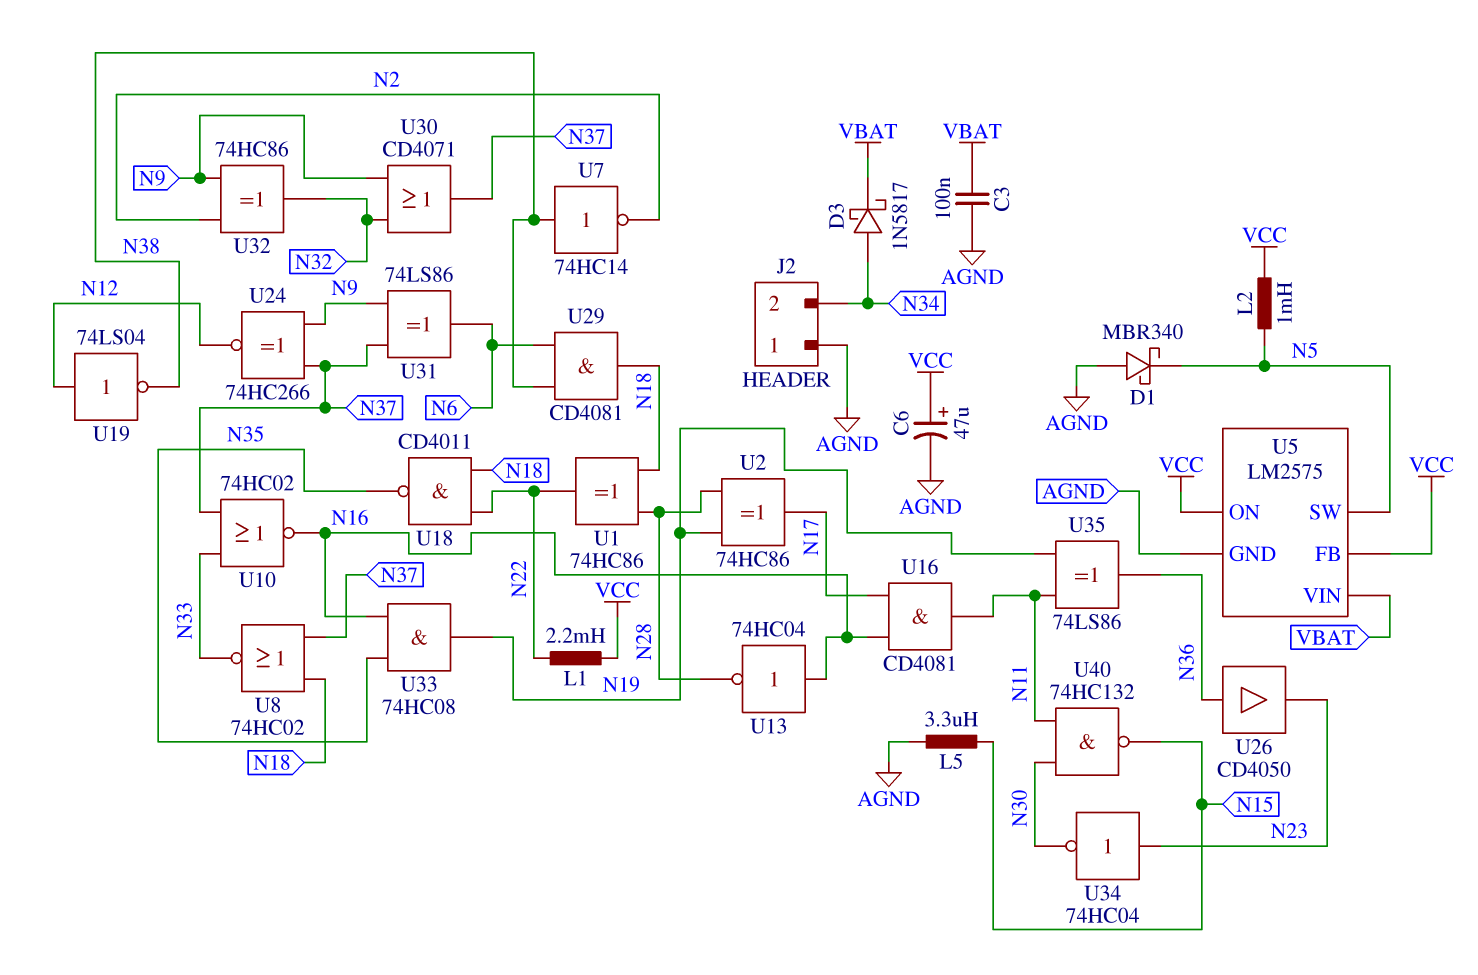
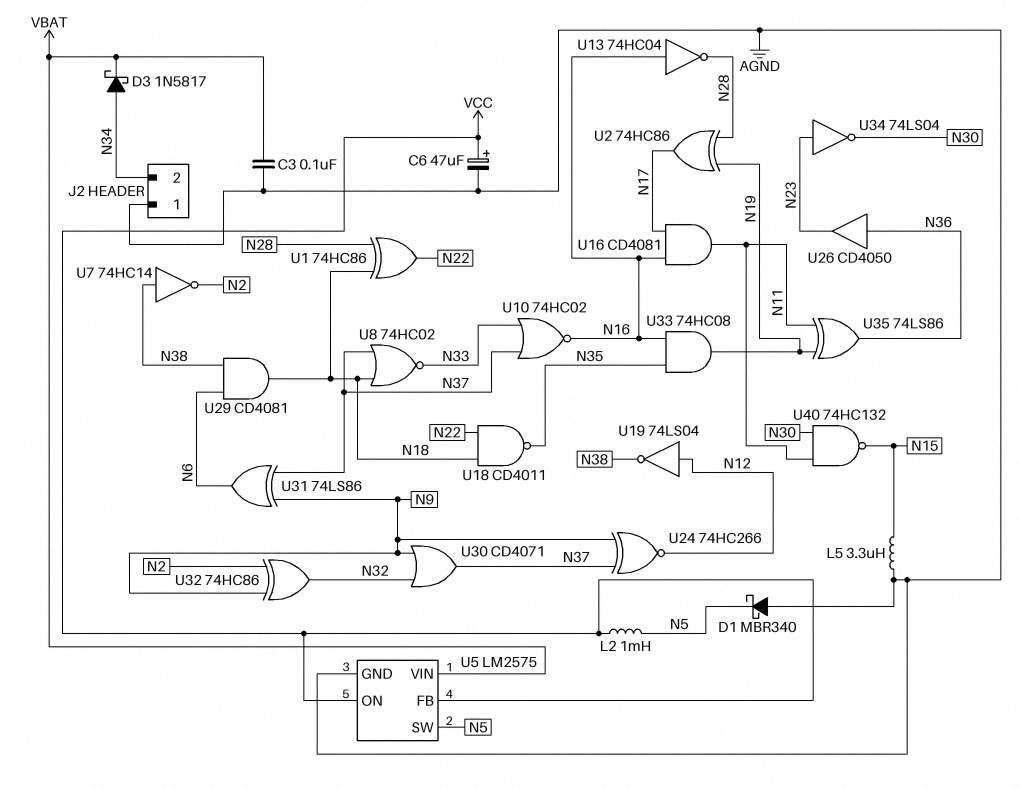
L1: 2.2mH (N22, VCC) -> none
U34: NOT 74HC04 (in N23, out N30) -> NOT 74LS04 (in N23, out N30)

